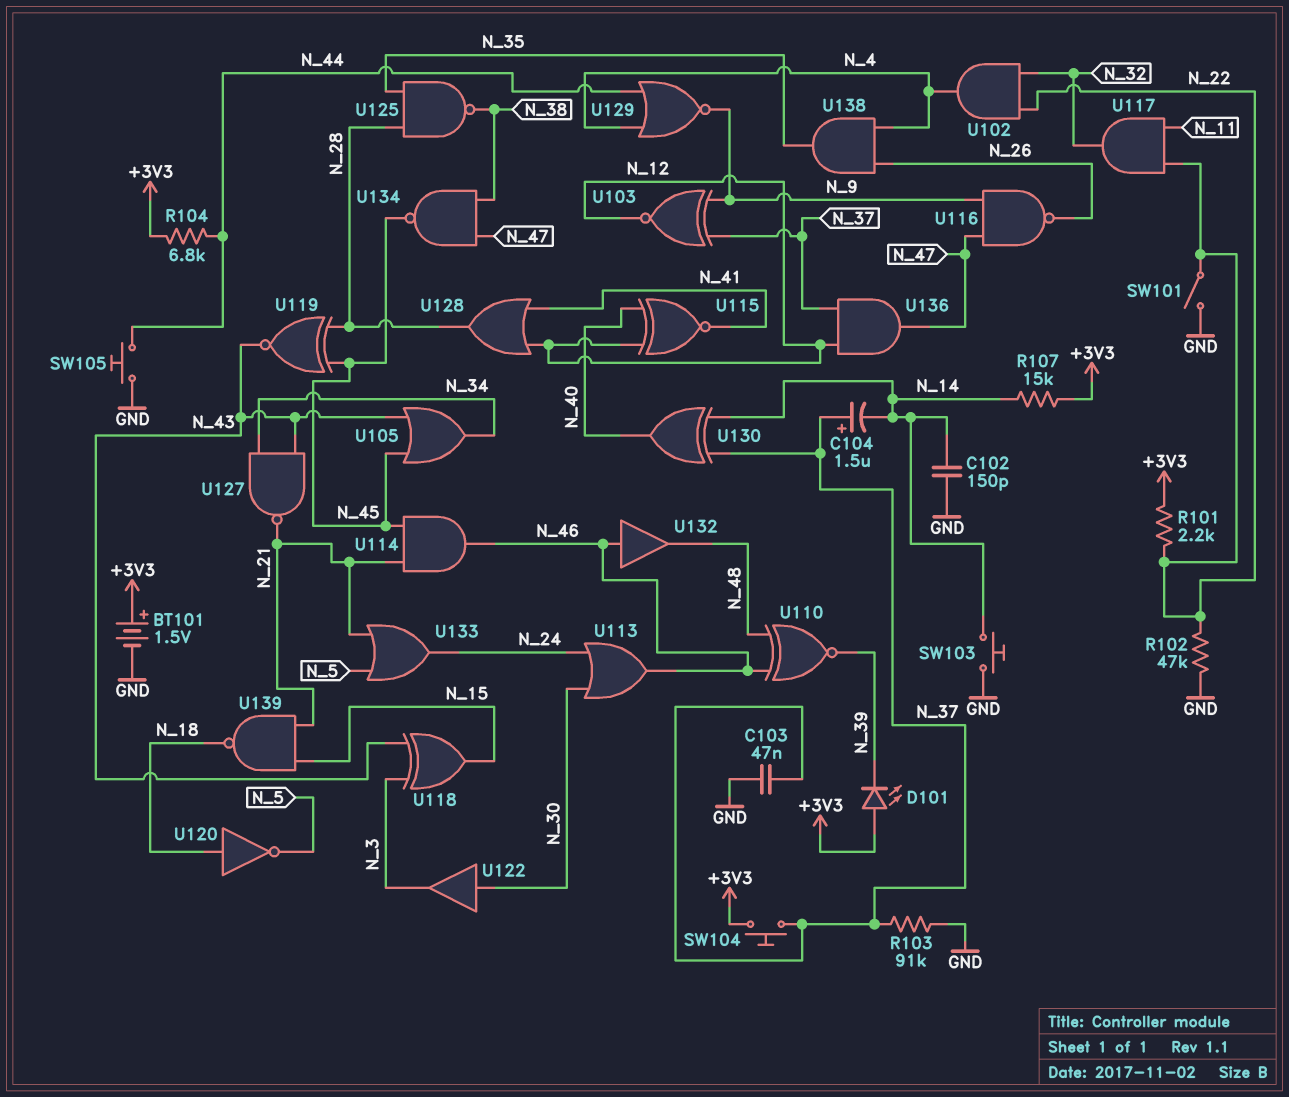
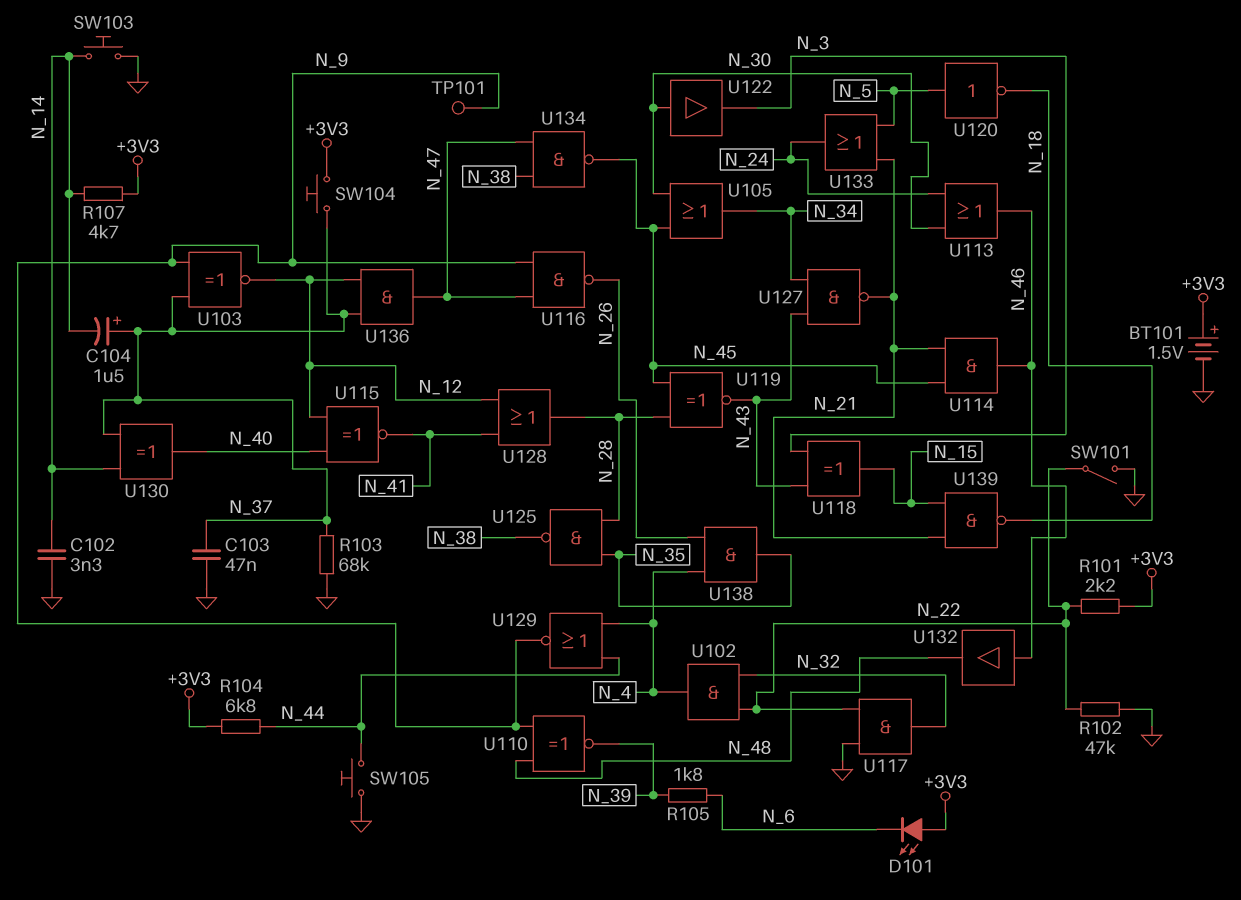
C102: 150pF (GND, N_14) -> 3.3nF (GND, N_14)
D101: LED (A +3V3, K N_39) -> LED (A +3V3, K N_6)
R103: 91k (GND, N_37) -> 68k (GND, N_37)
R105: none -> 1.8k (N_6, N_39)
R107: 15k (+3V3, N_14) -> 4.7k (+3V3, N_14)
TP101: none -> test point (N_9)
U105: OR (in N_43, in N_45, out N_34) -> OR (in N_30, in N_45, out N_34)
U110: XNOR (in N_46, in N_48, out N_39) -> XNOR (in N_9, in N_48, out N_39)
U117: AND (in N_11, in N_22, out N_32) -> AND (in GND, in N_22, out N_32)
U120: NOT (in N_18, out N_5) -> NOT (in N_5, out N_18)

